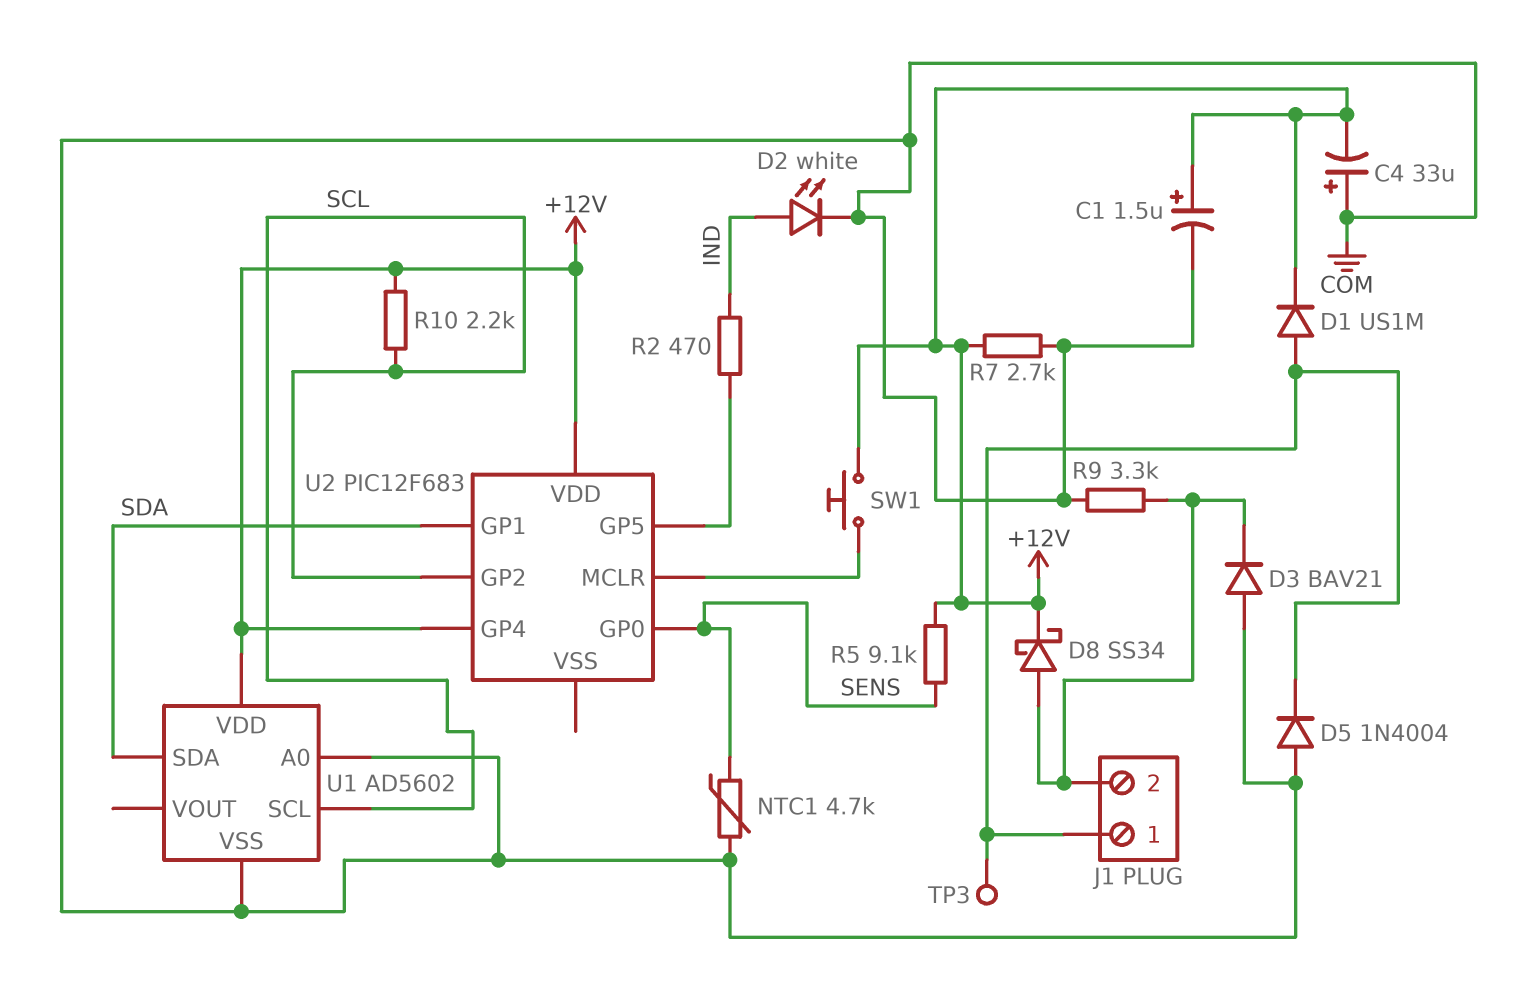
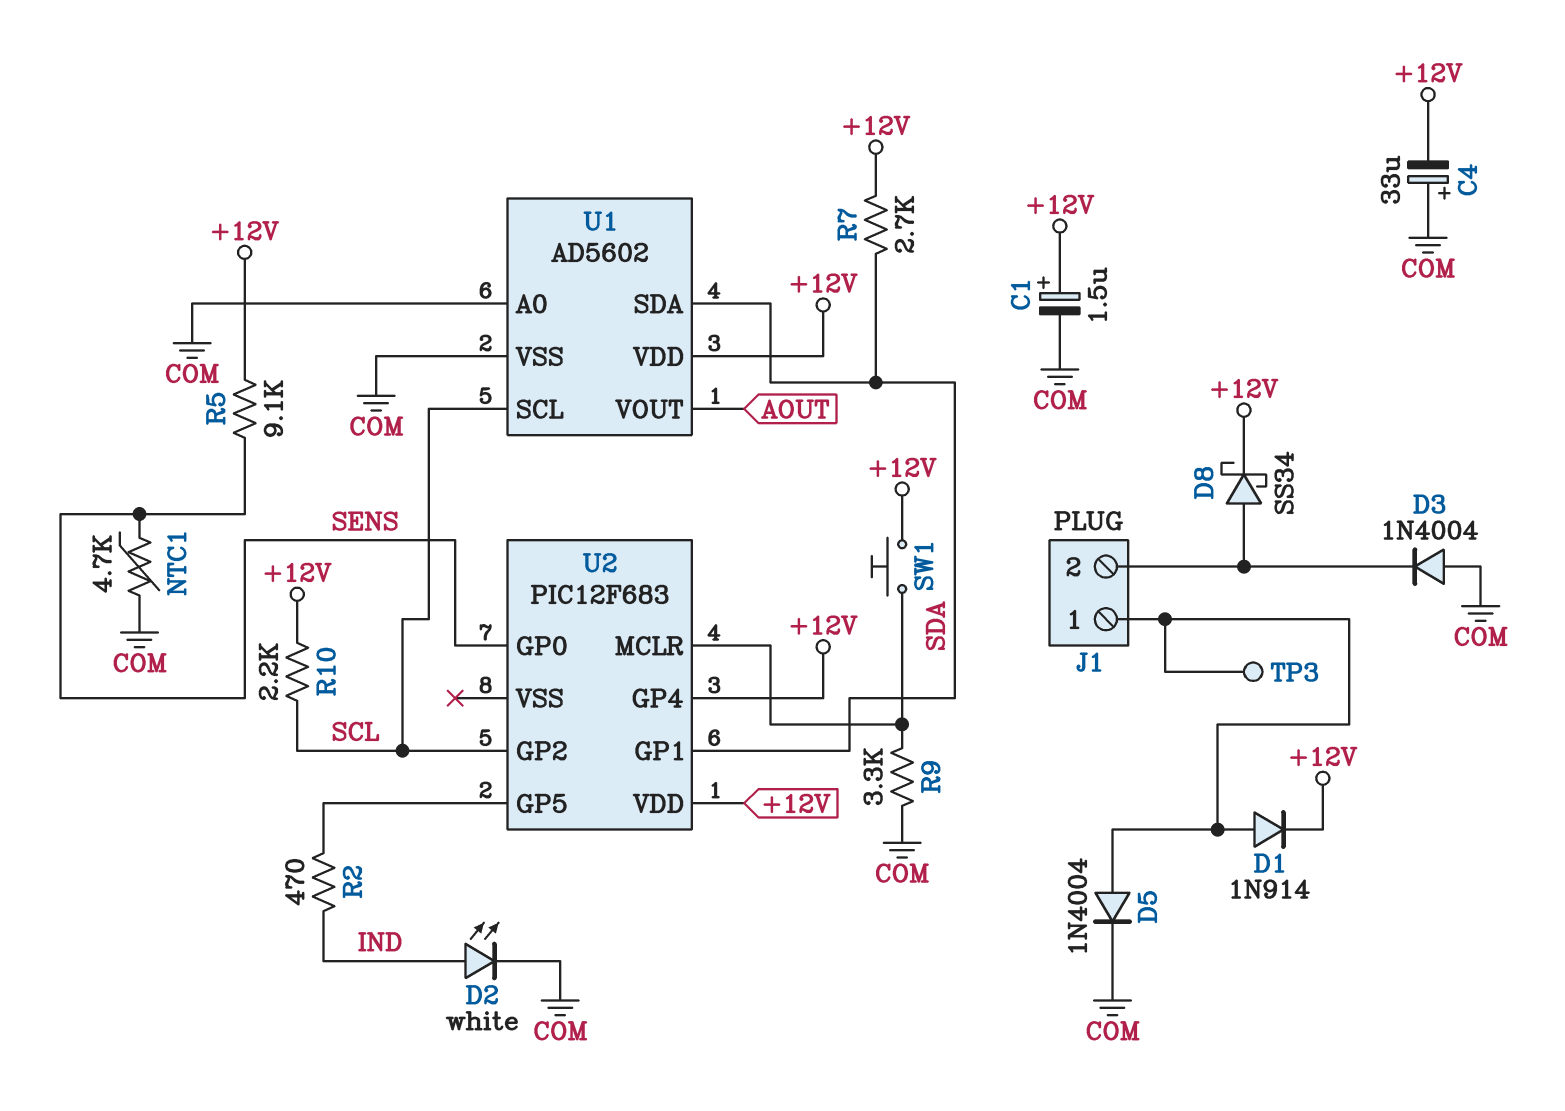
D1: diode US1M (A J1/1, K +12V) -> diode 1N914 (A J1/1, K +12V)
D3: diode BAV21 (A COM, K J1/2) -> diode 1N4004 (A COM, K J1/2)
D5: diode 1N4004 (A COM, K J1/1) -> diode 1N4004 (A J1/1, K COM)
R7: 2.7k (+12V, COM) -> 2.7k (+12V, SDA)
R9: 3.3k (COM, J1/2) -> 3.3k (COM, U2/MCLR)
U1 pin VOUT: none -> AOUT

